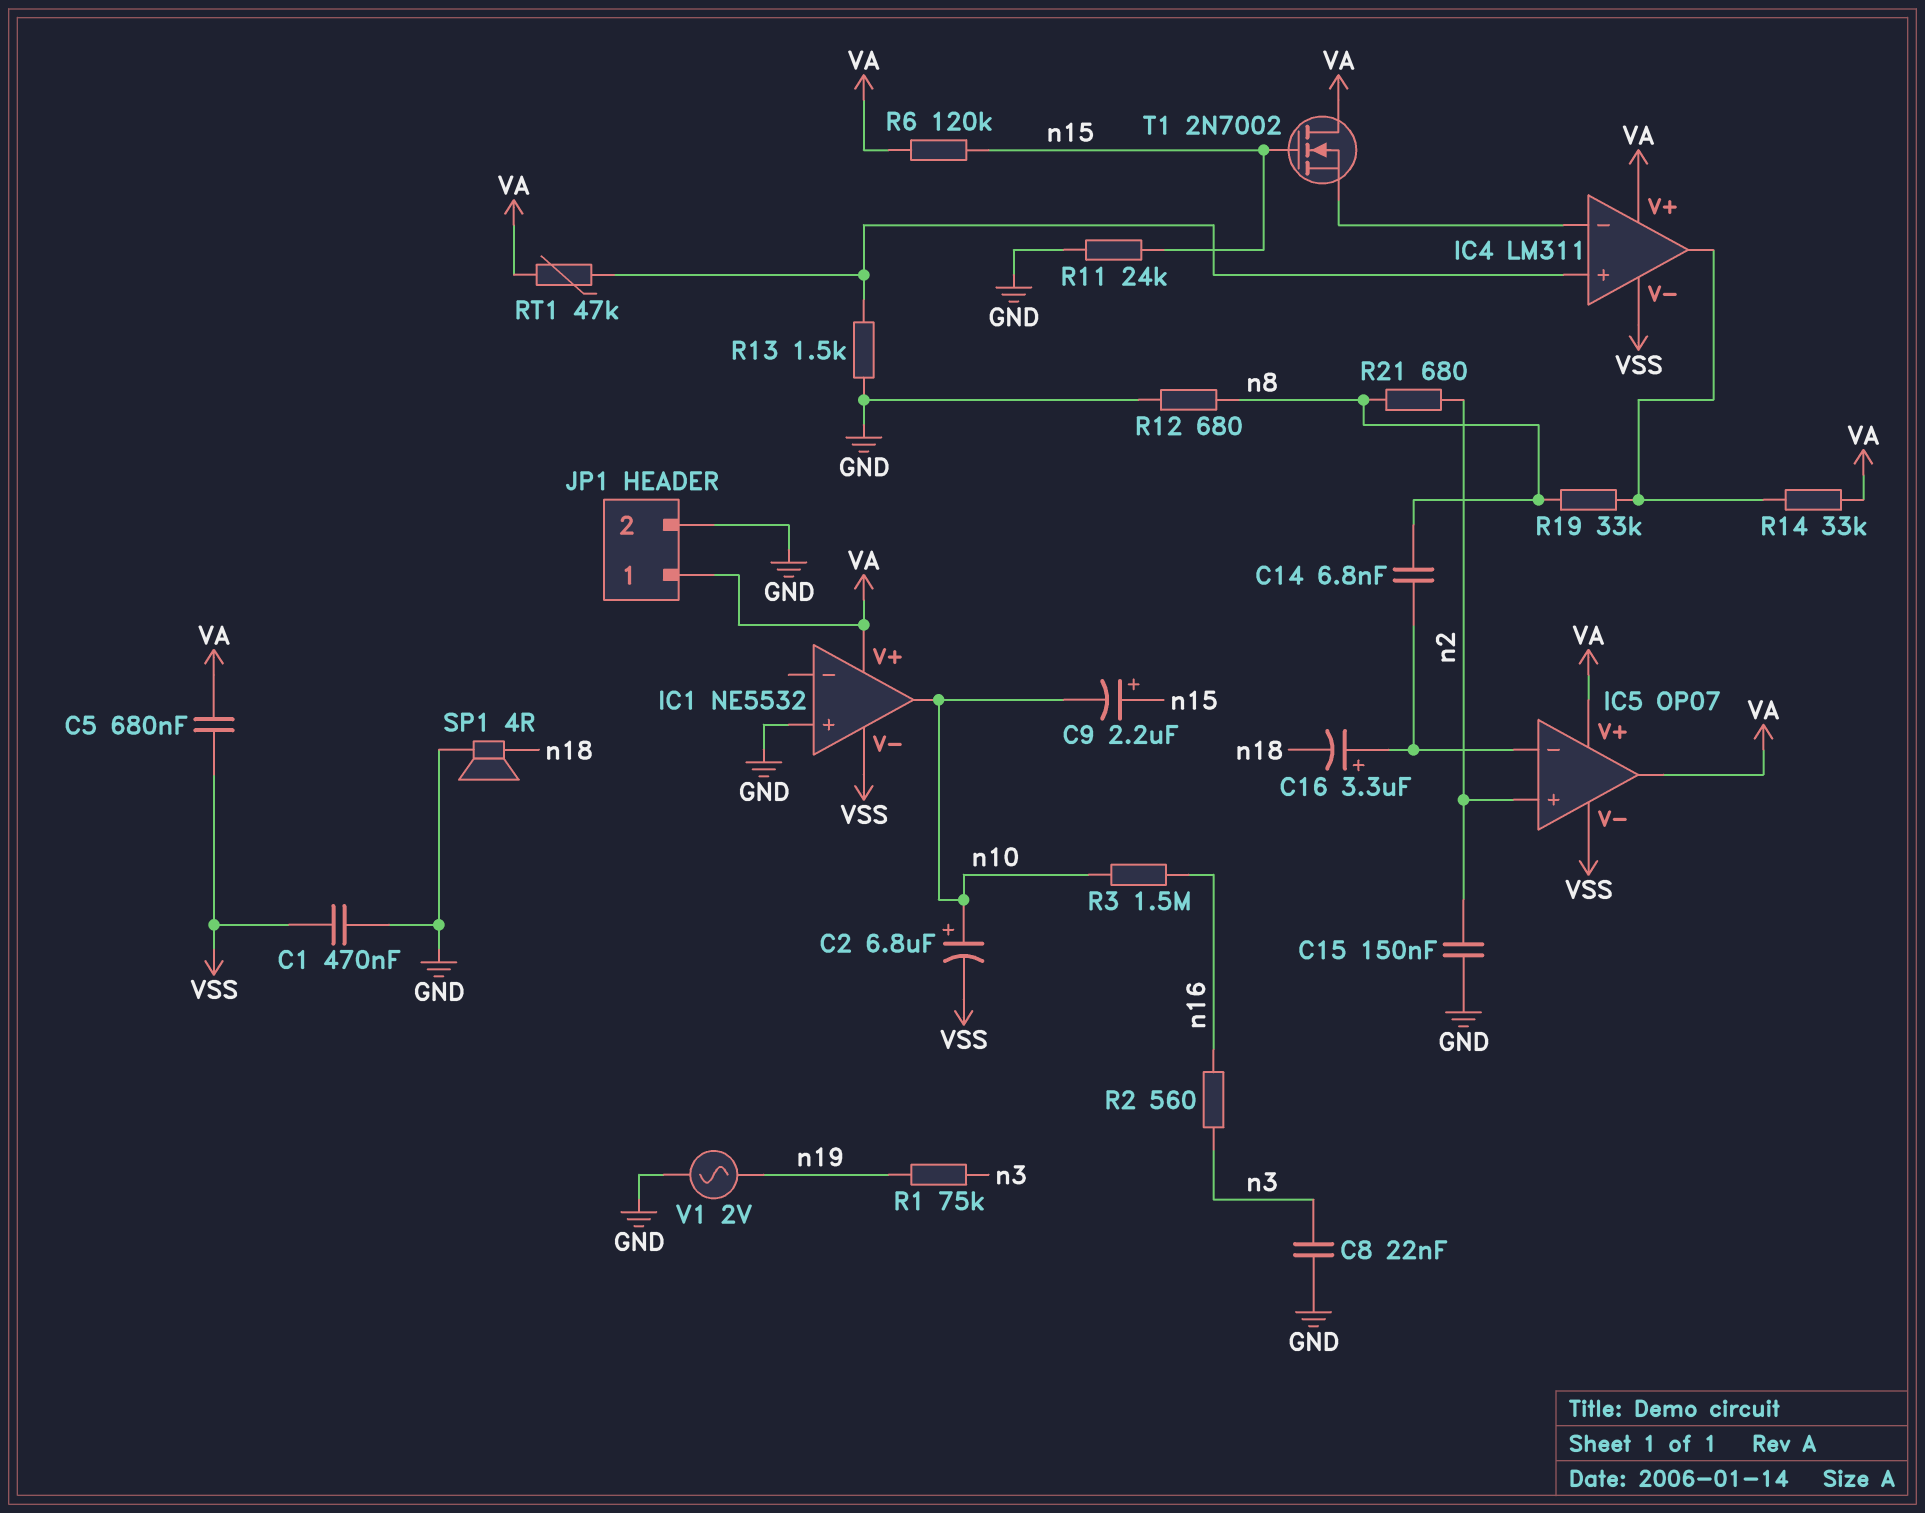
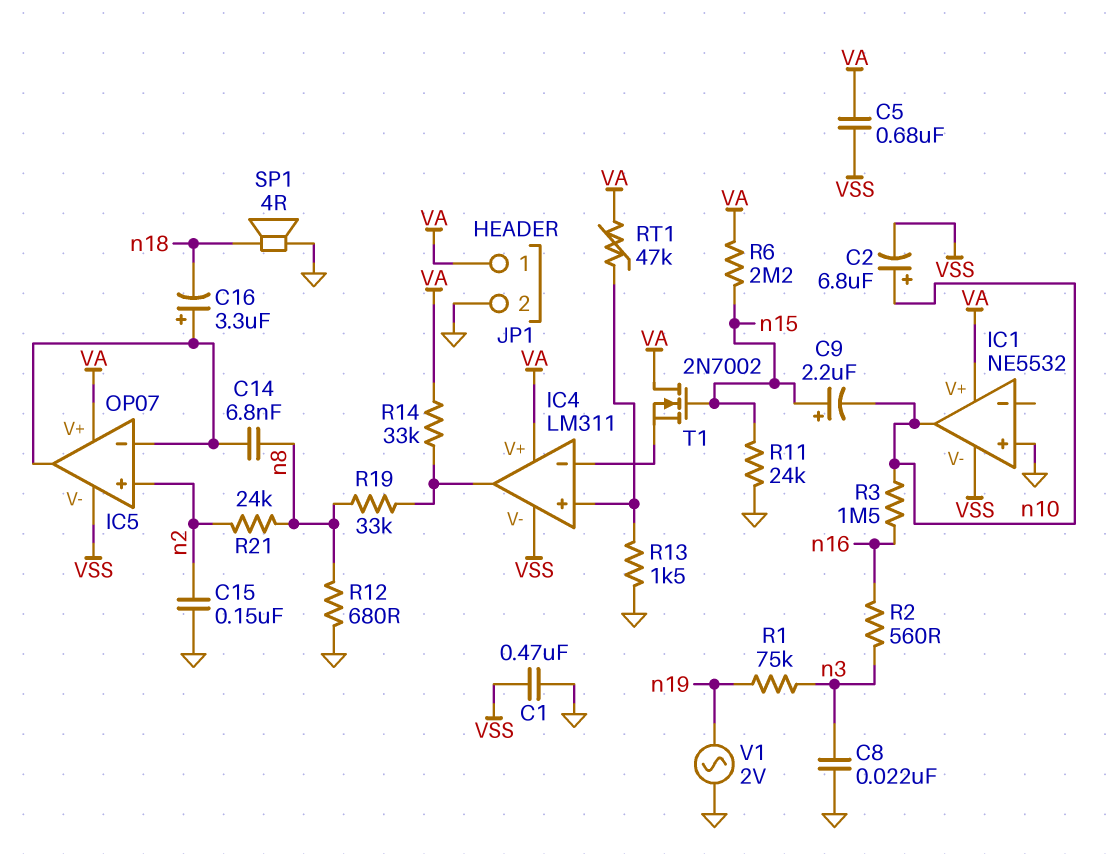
IC5 pin out: VA -> IC5/in-
R6: 120k (VA, n15) -> 2.2M (VA, n15)
R21: 680 (n2, n8) -> 24k (n2, n8)

